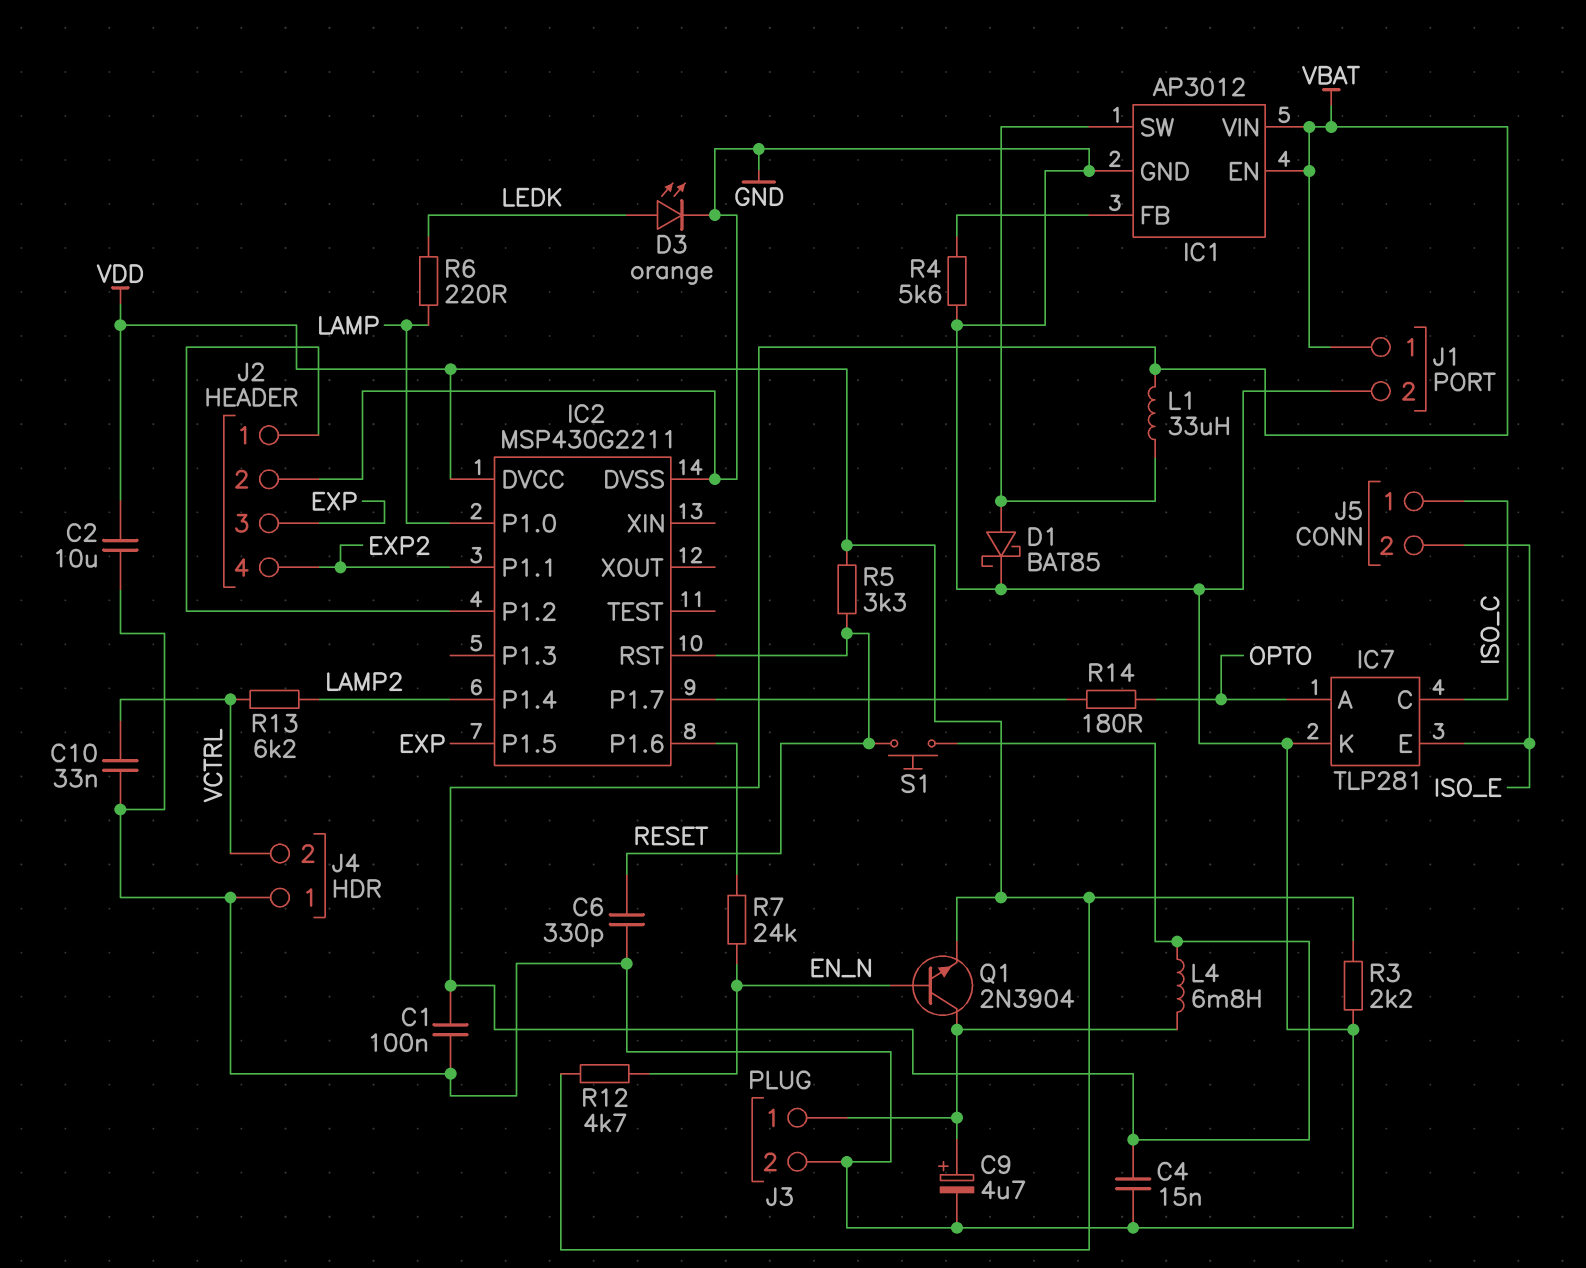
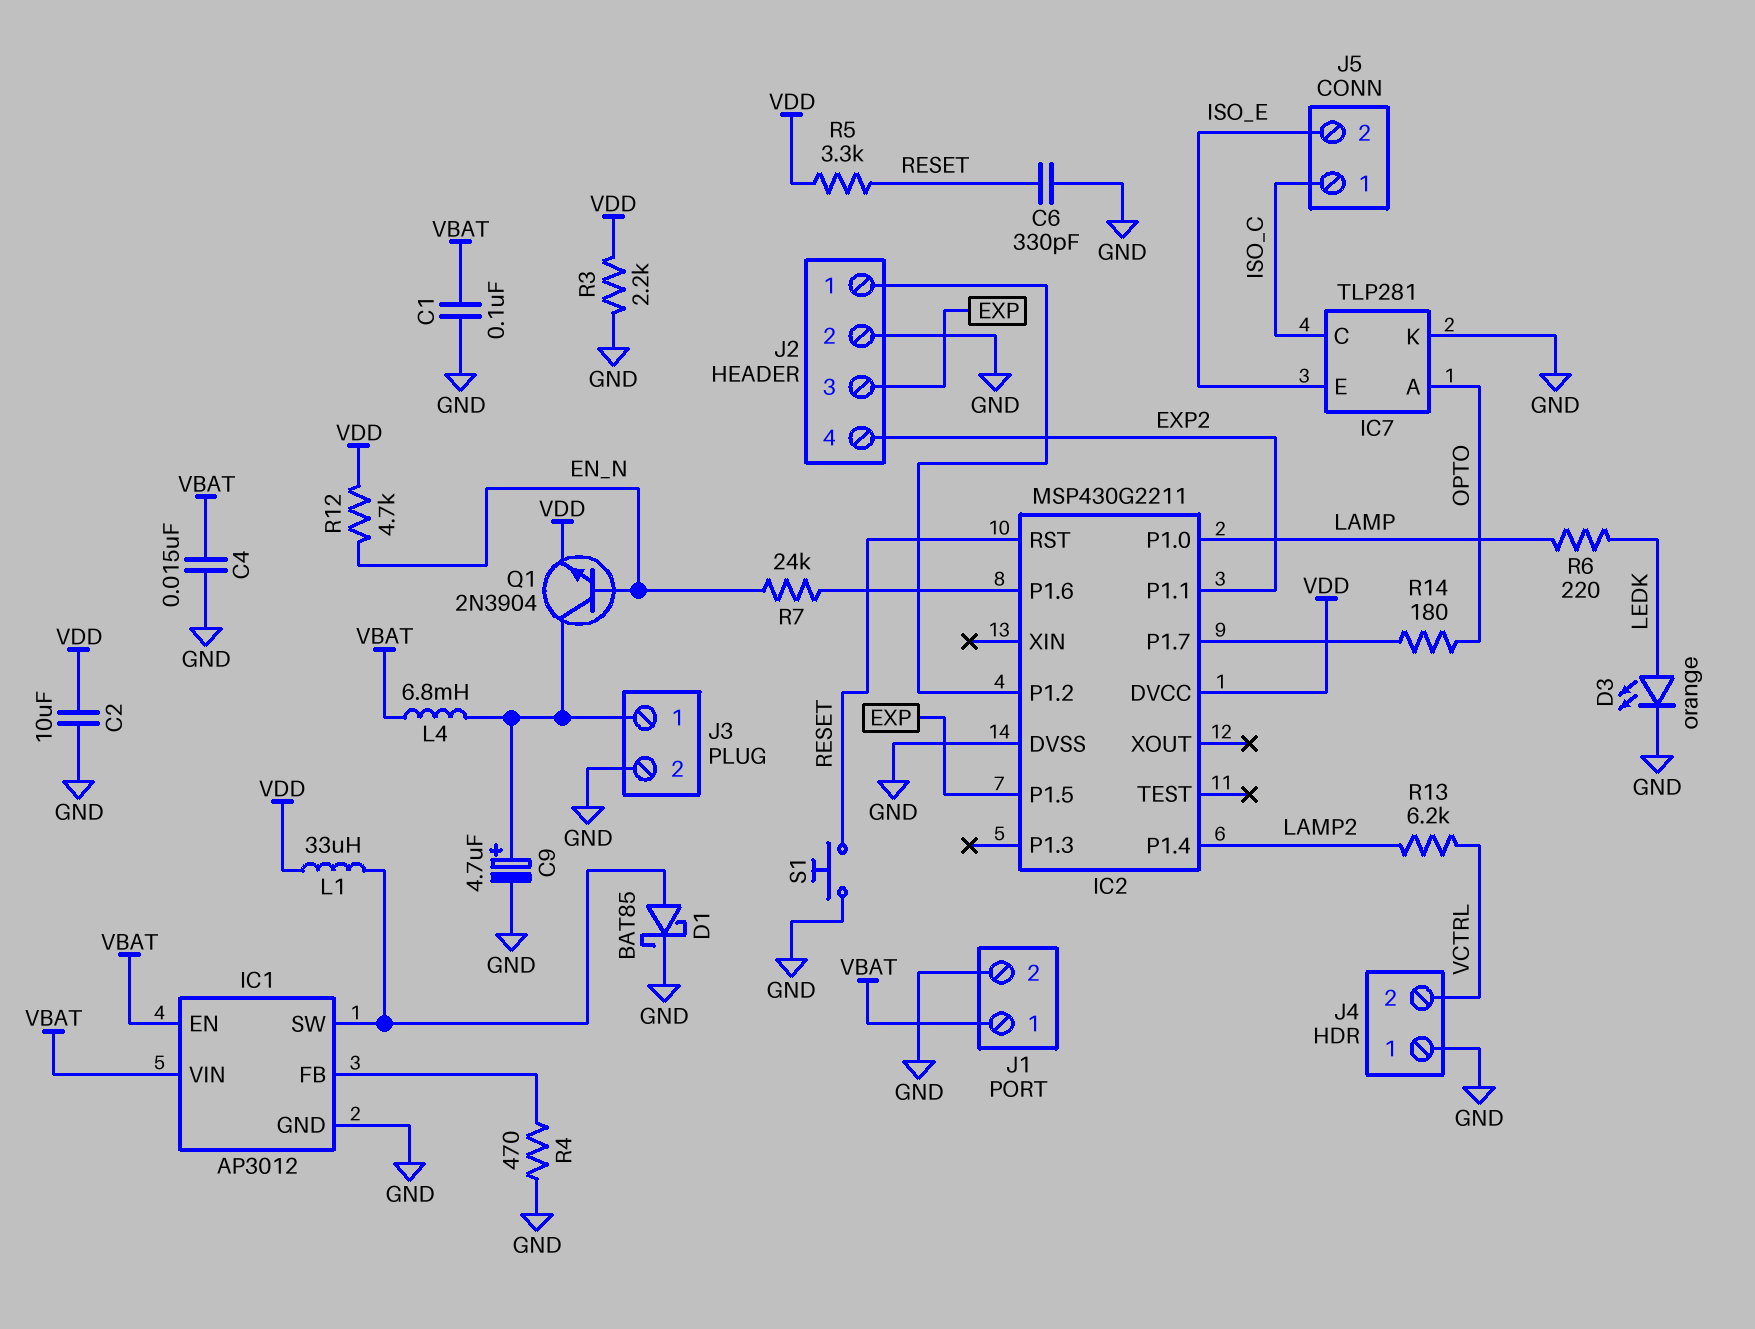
C10: 33nF (GND, VCTRL) -> none
L1: 33uH (IC1/SW, VBAT) -> 33uH (IC1/SW, VDD)
R4: 5.6k (GND, IC1/FB) -> 470 (GND, IC1/FB)
S1: button (RESET, VBAT) -> button (GND, RESET)

